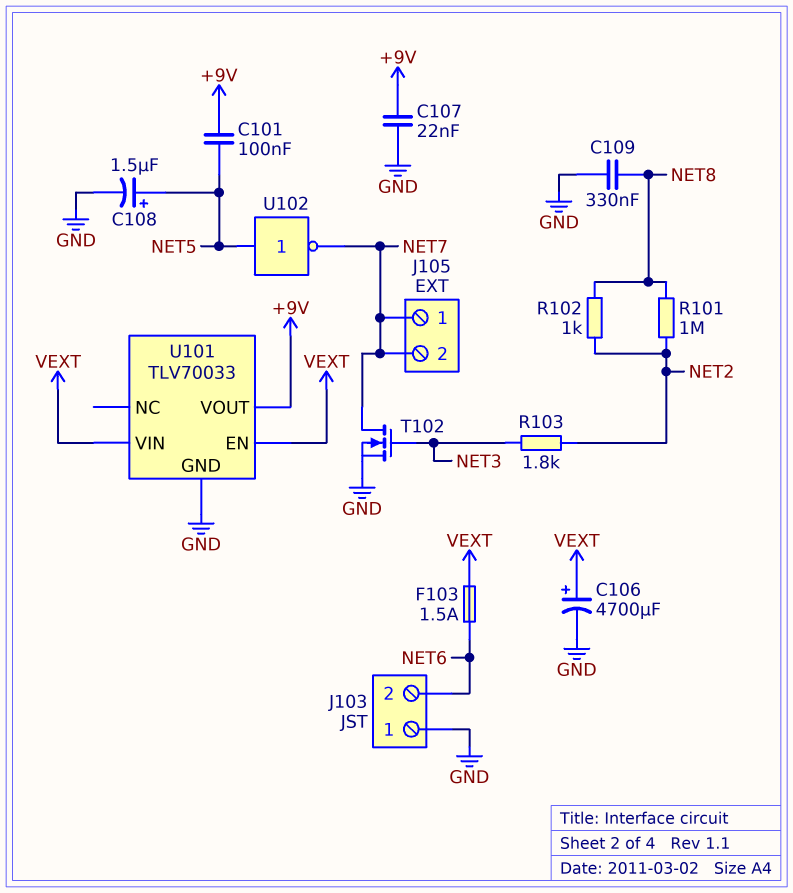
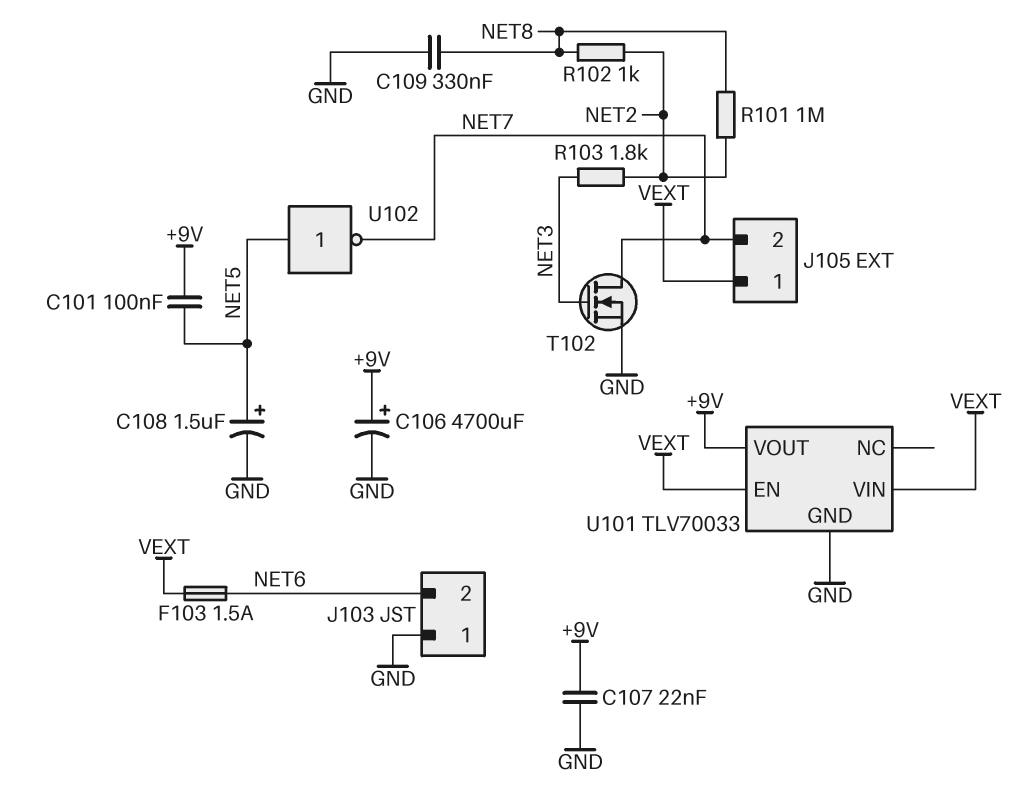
C106: 4700uF (plus VEXT, minus GND) -> 4700uF (plus +9V, minus GND)
J105 pin 1: NET7 -> VEXT

